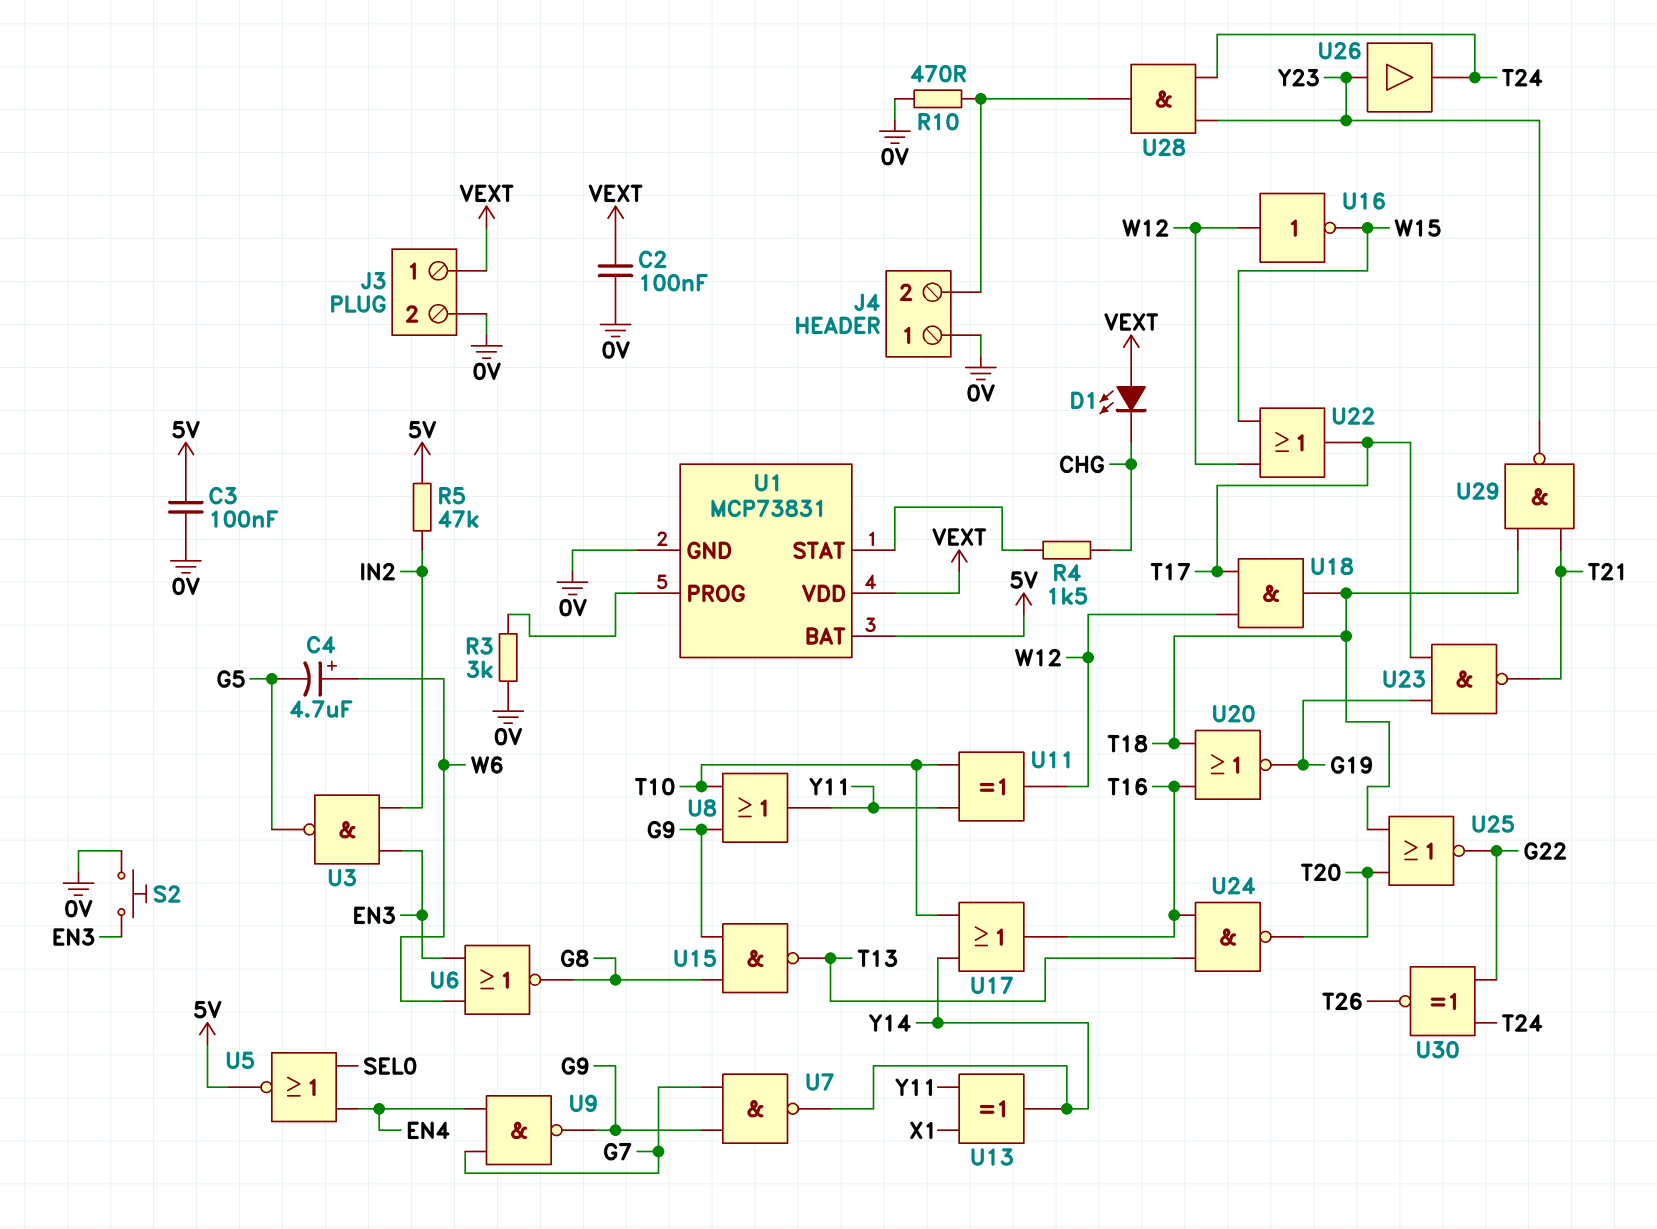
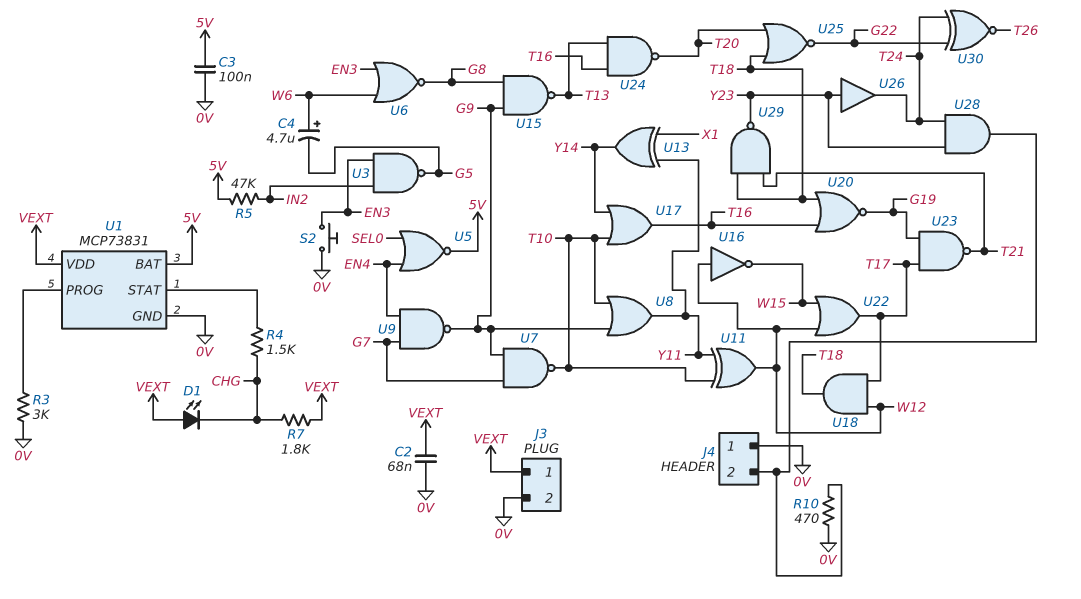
C2: 100nF (0V, VEXT) -> 68nF (0V, VEXT)
R7: none -> 1.8k (CHG, VEXT)
U7: NAND (in G7, in G9, out Y14) -> NAND (in G7, in G9, out T10)

